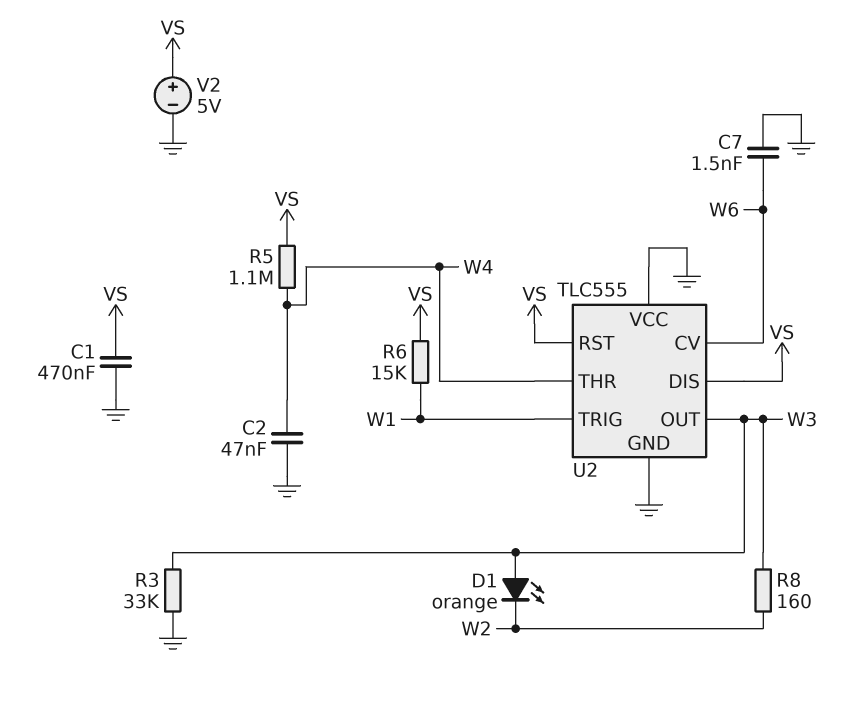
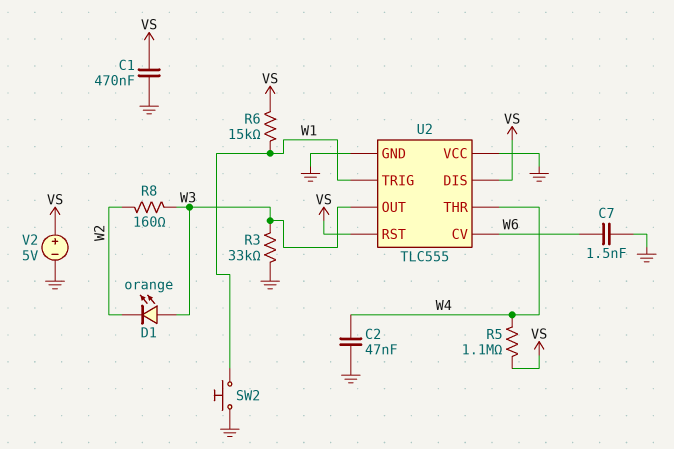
SW2: none -> button (GND, W1)

